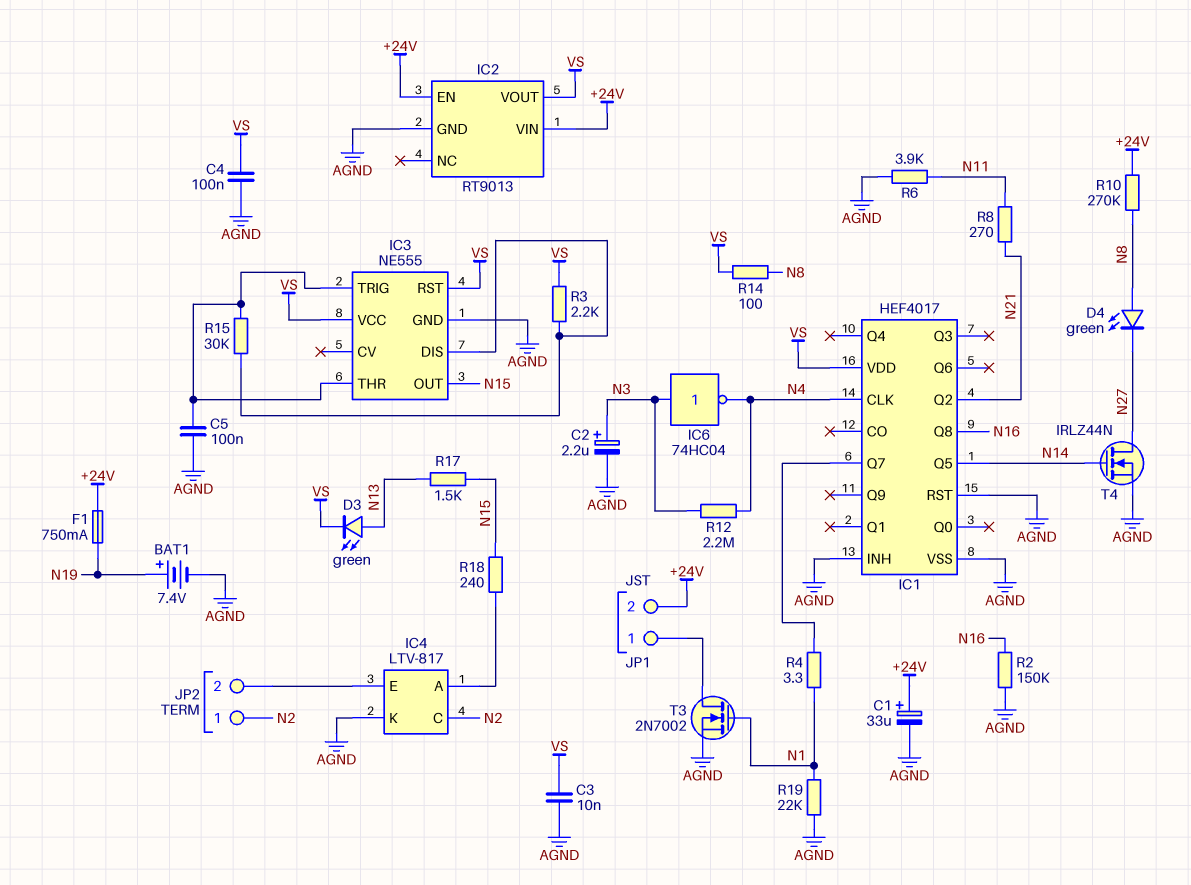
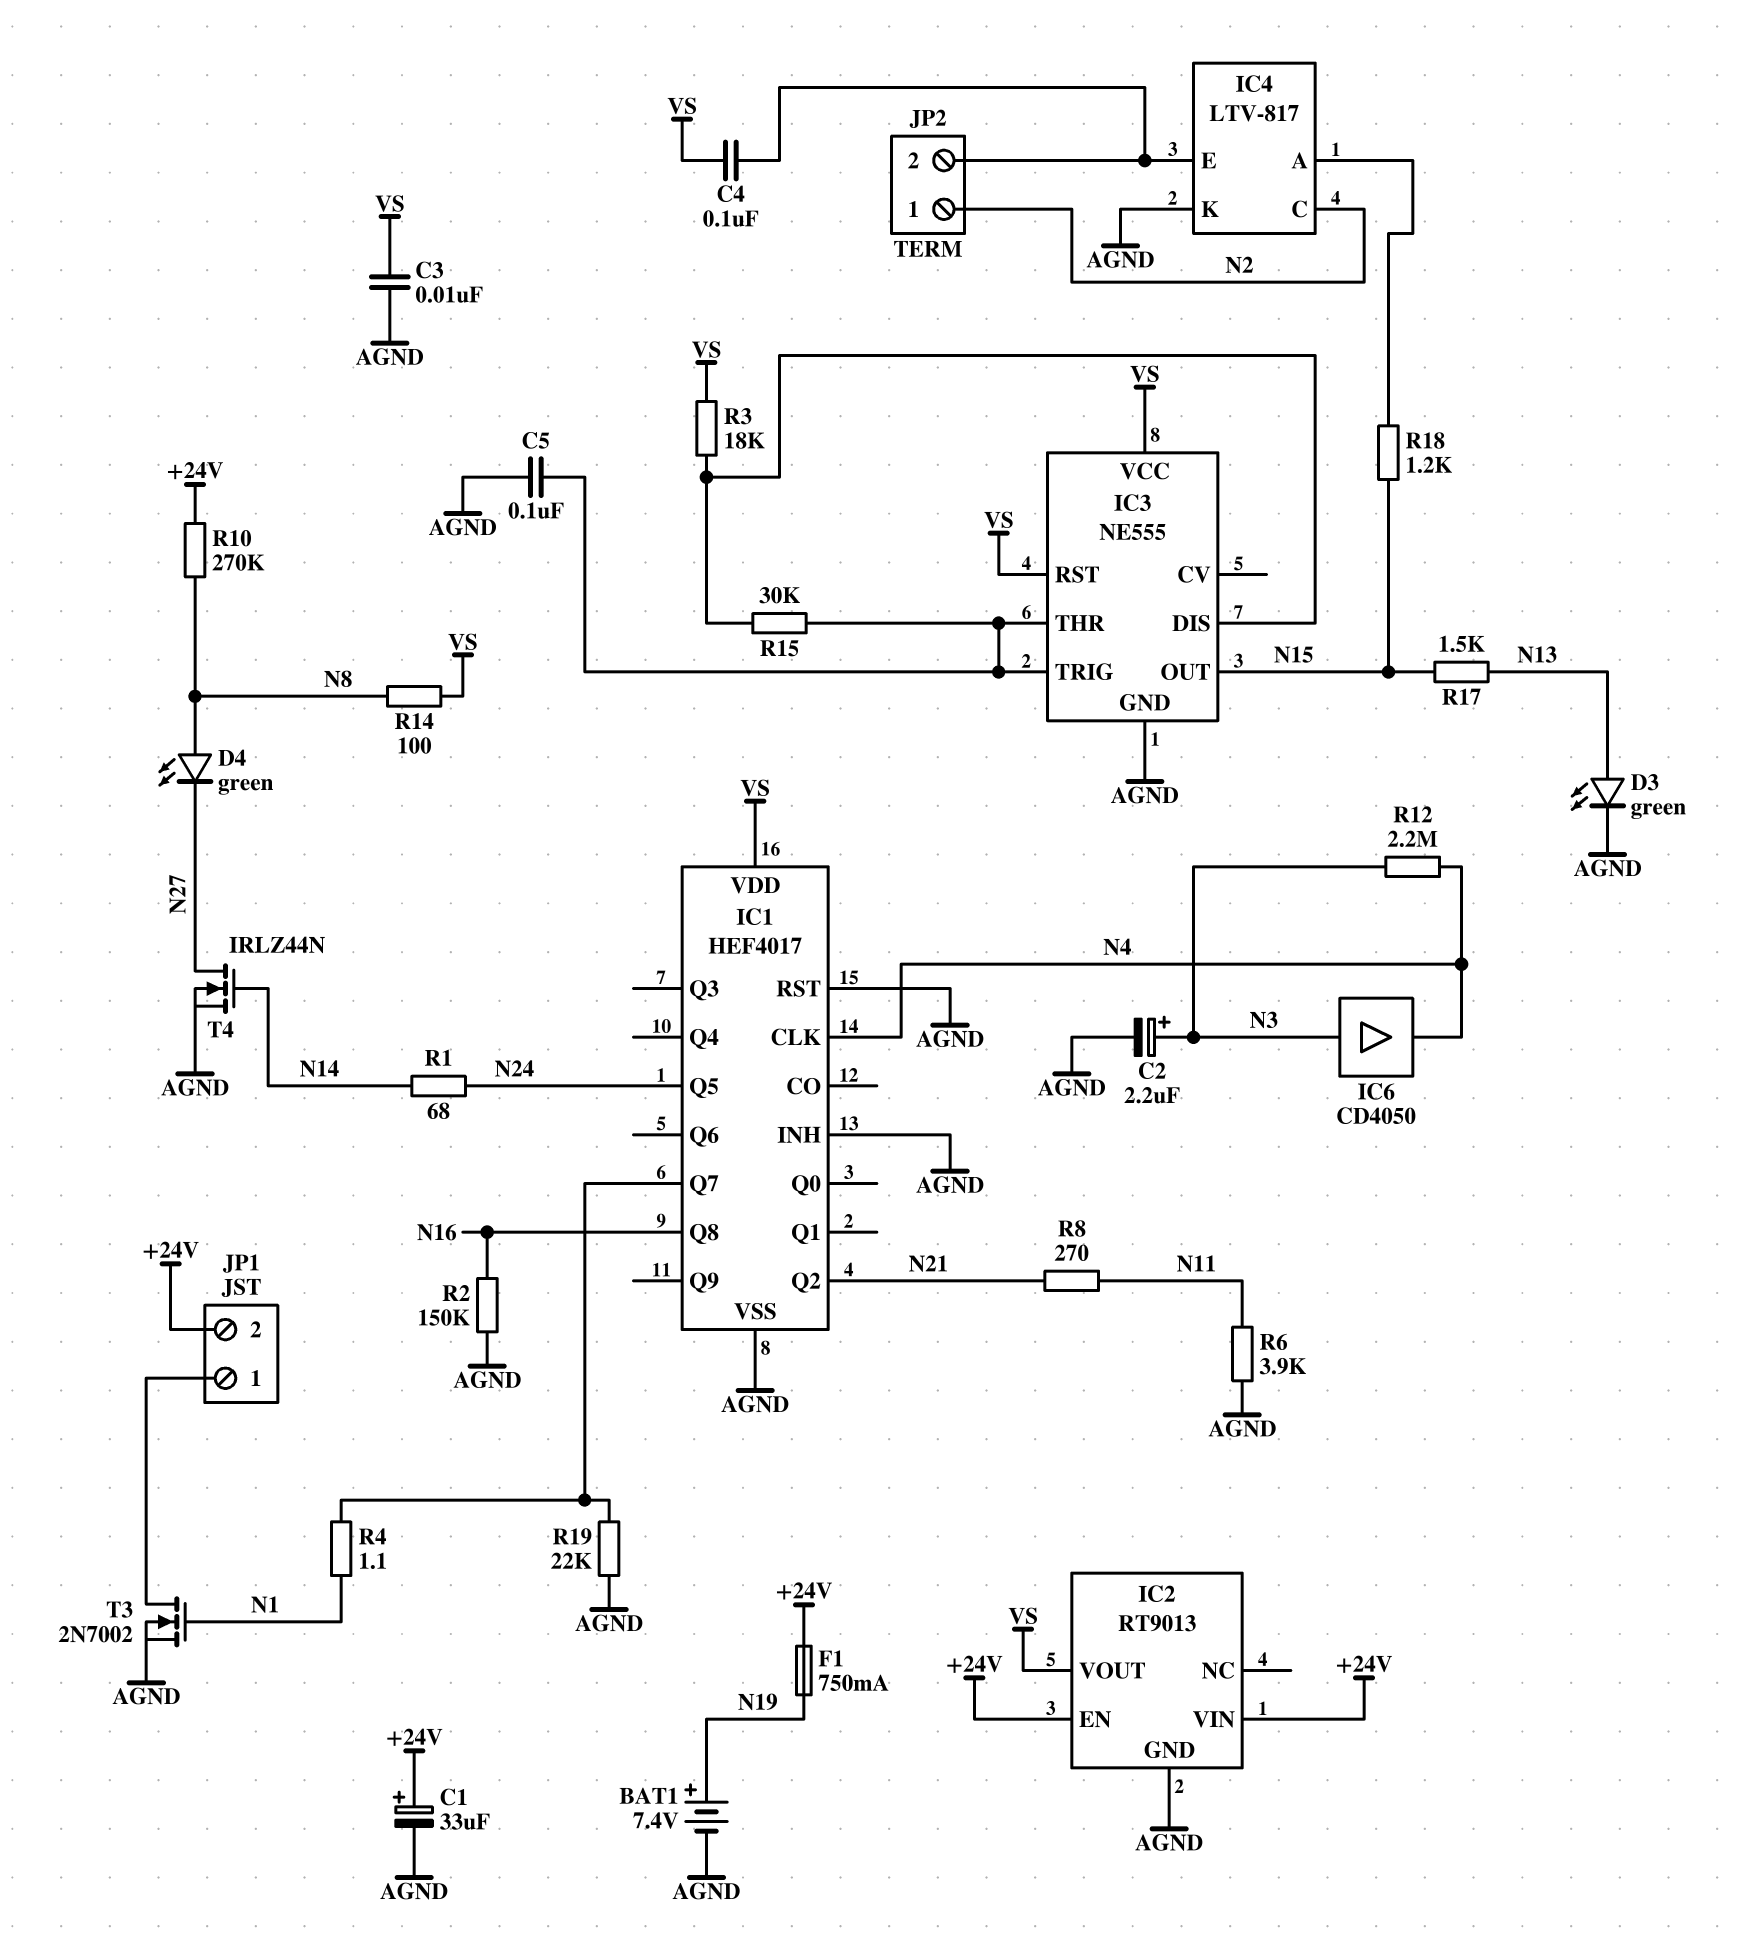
C4: 100nF (AGND, VS) -> 100nF (IC4/E, VS)
D3: LED green (A N13, K VS) -> LED green (A N13, K AGND)
IC1 pin Q5: N14 -> N24
IC6: NOT 74HC04 (in N3, out N4) -> buffer CD4050 (in N3, out N4)
R1: none -> 68 (N14, N24)
R3: 2.2k (IC3/DIS, VS) -> 18k (IC3/DIS, VS)
R4: 3.3 (IC1/Q7, N1) -> 1.1 (IC1/Q7, N1)
R18: 240 (IC4/A, N15) -> 1.2k (IC4/A, N15)
R19: 22k (AGND, N1) -> 22k (AGND, IC1/Q7)

